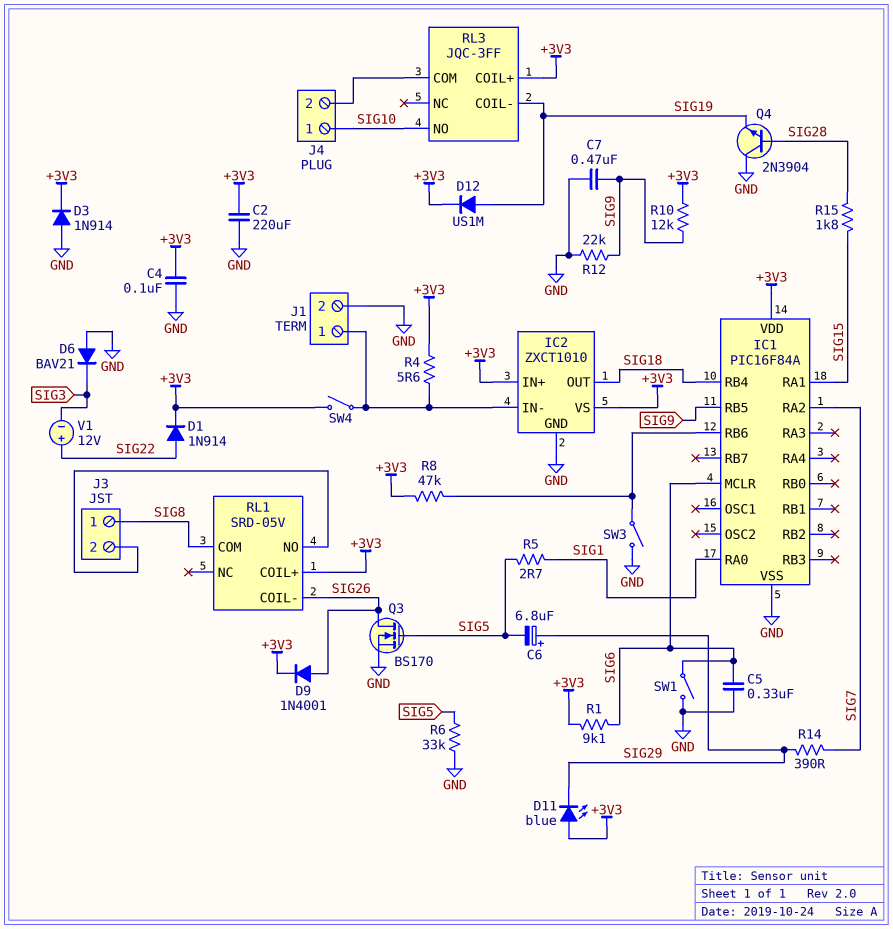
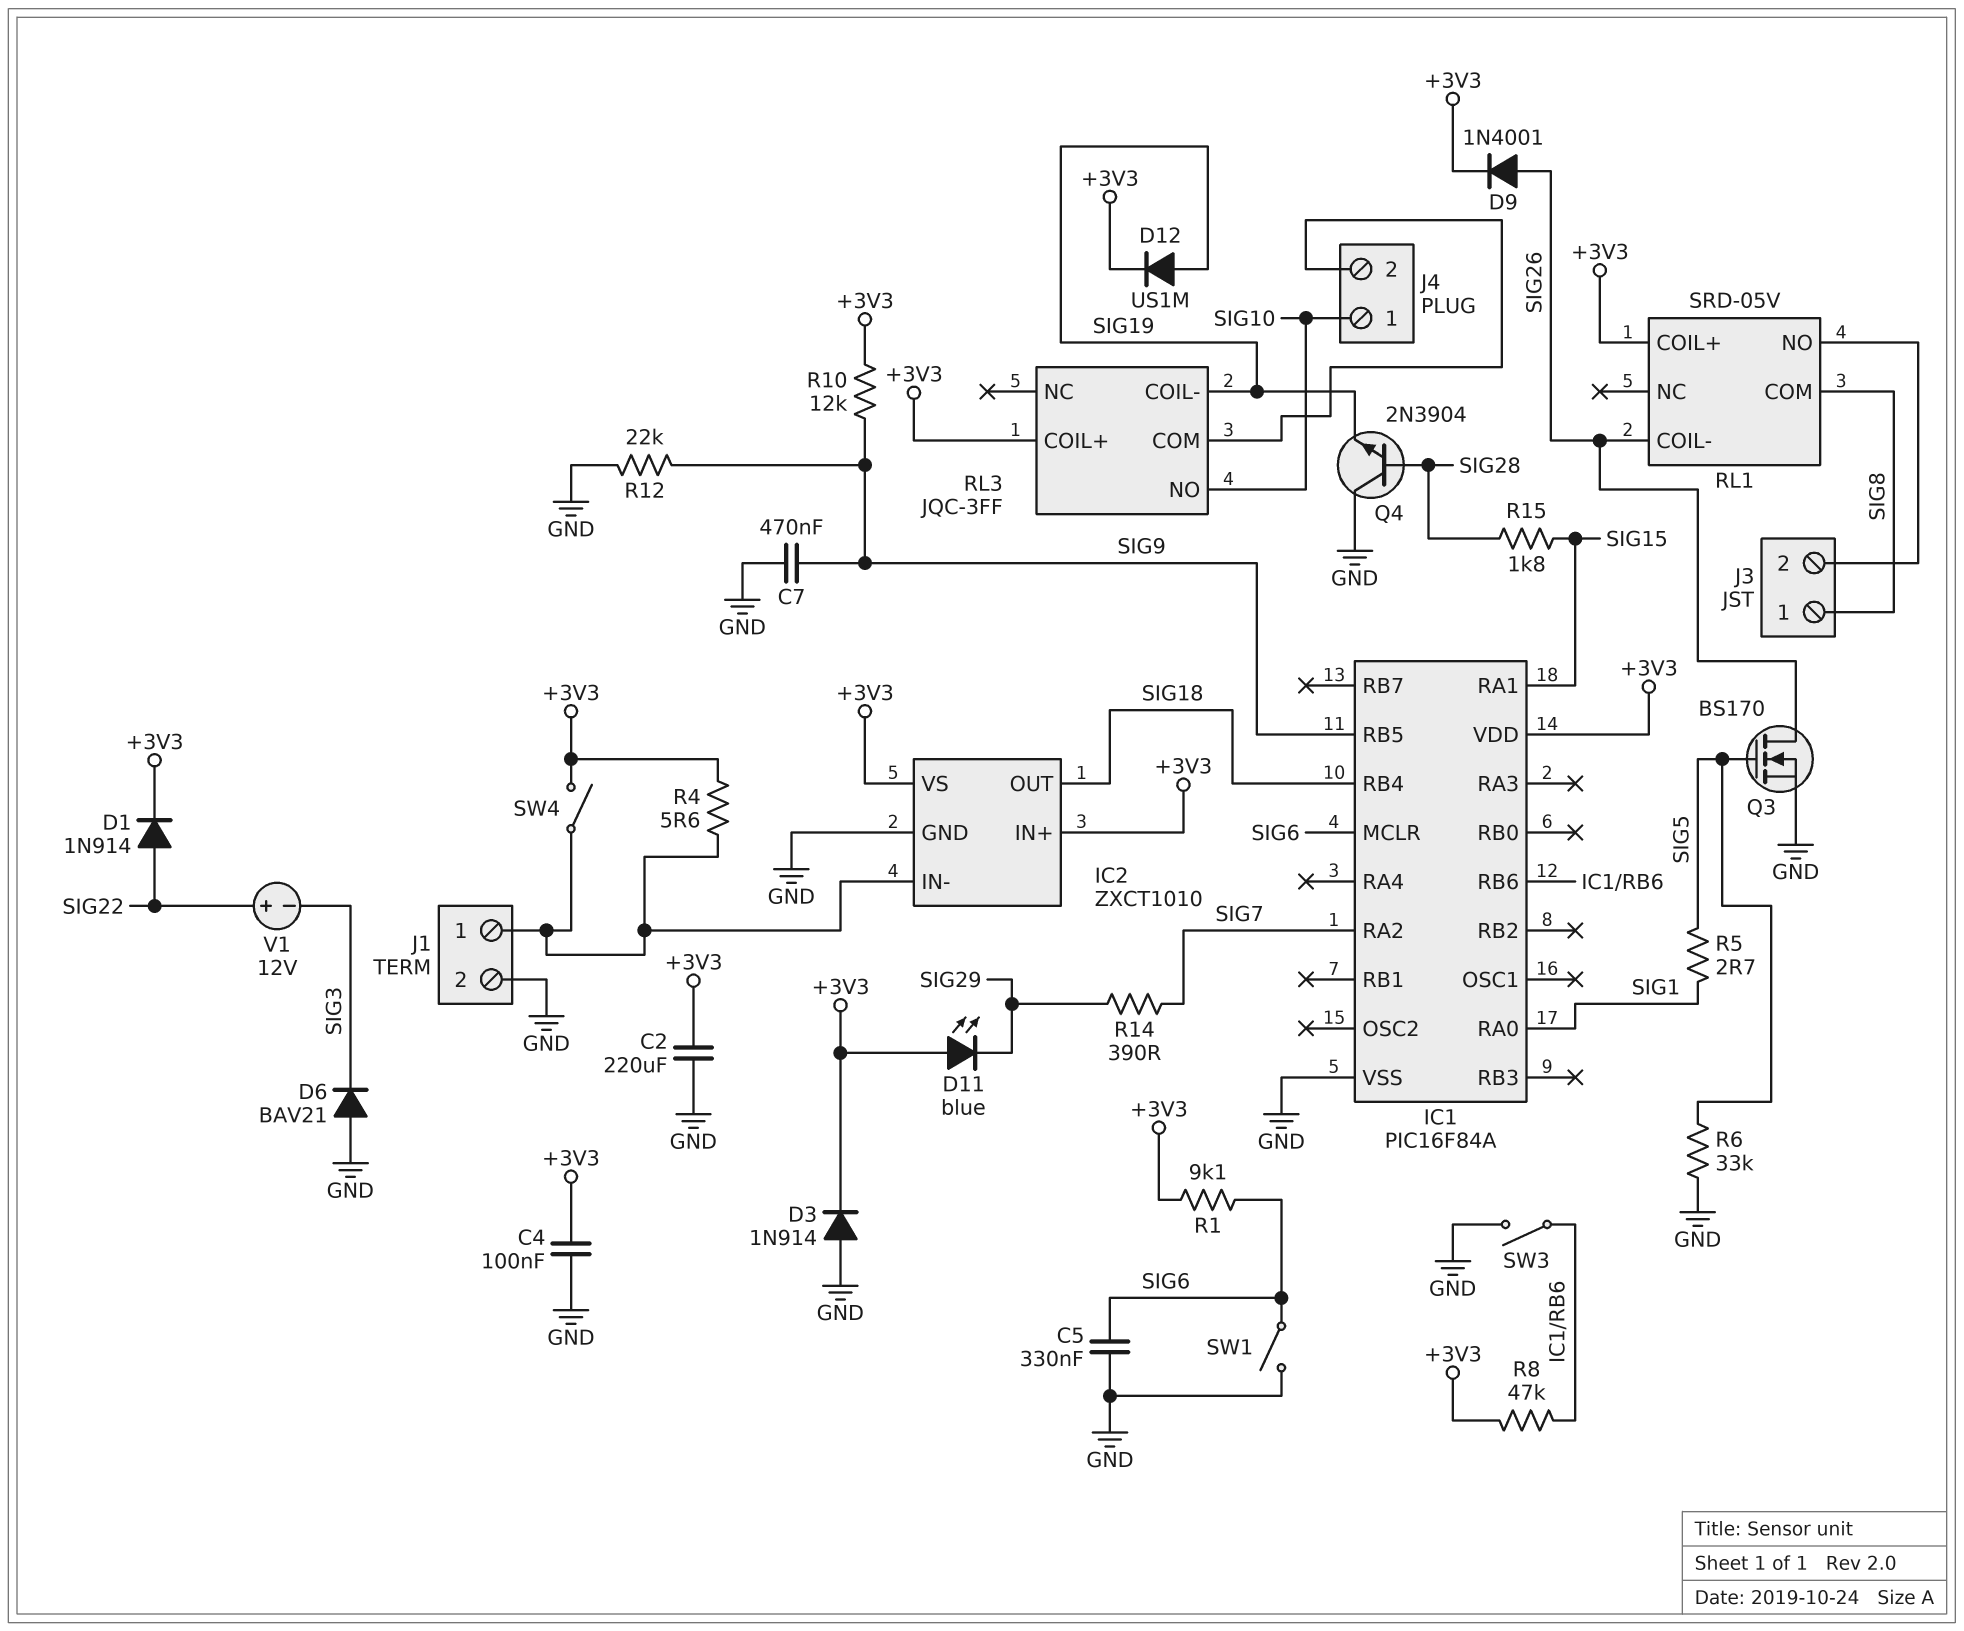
C6: 6.8uF (plus SIG29, minus SIG5) -> none

